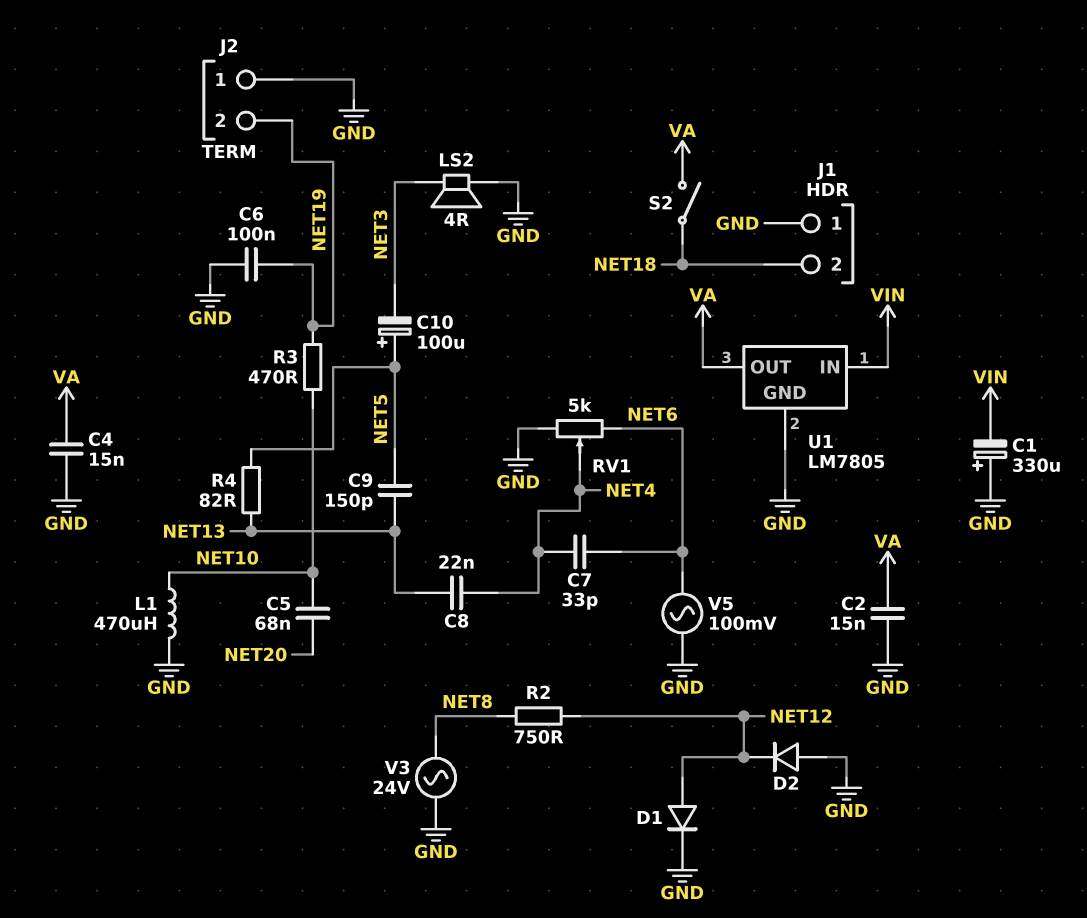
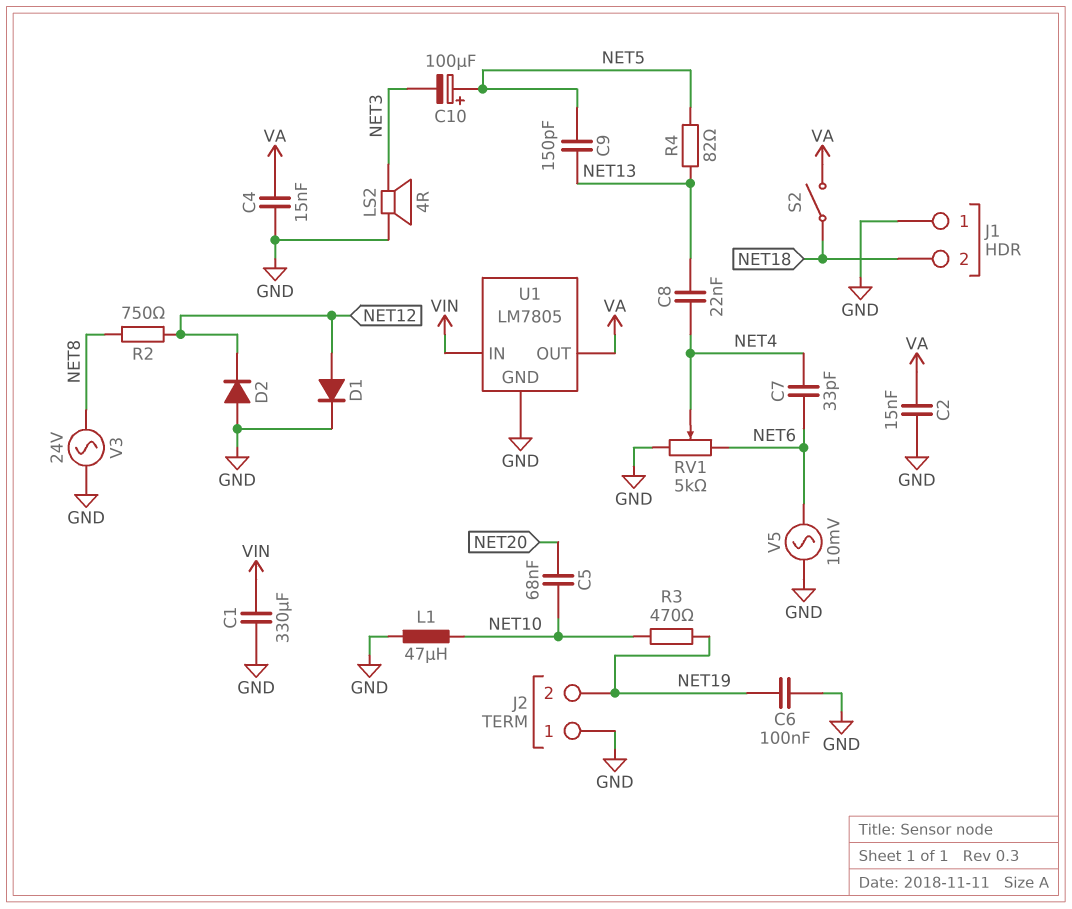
C1: 330uF (plus GND, minus VIN) -> 330uF (GND, VIN)
L1: 470uH (GND, NET10) -> 47uH (GND, NET10)
V5: AC 100mV (GND, NET6) -> AC 10mV (GND, NET6)

